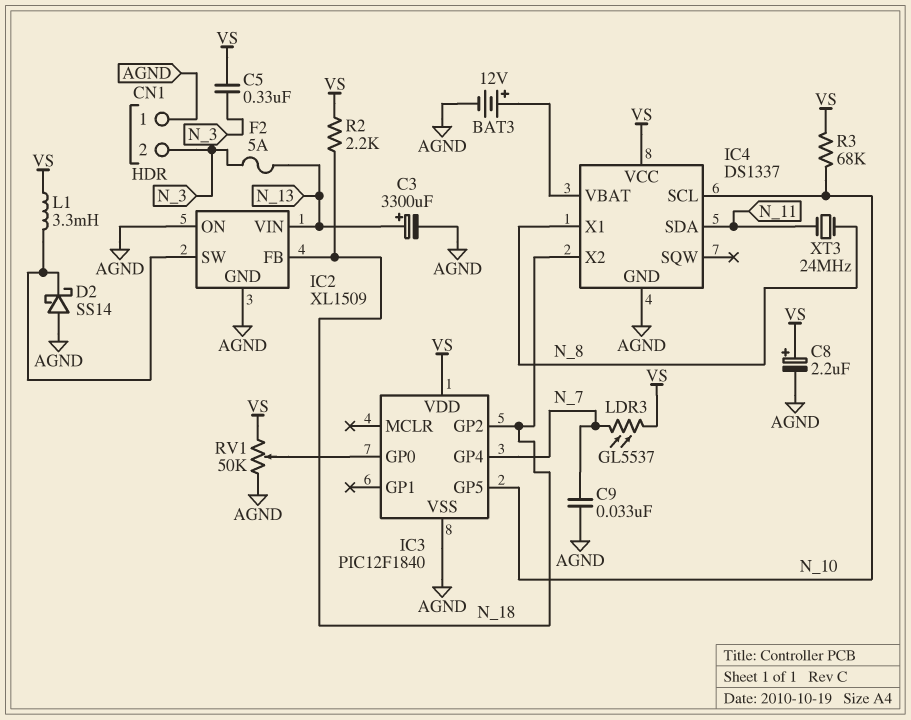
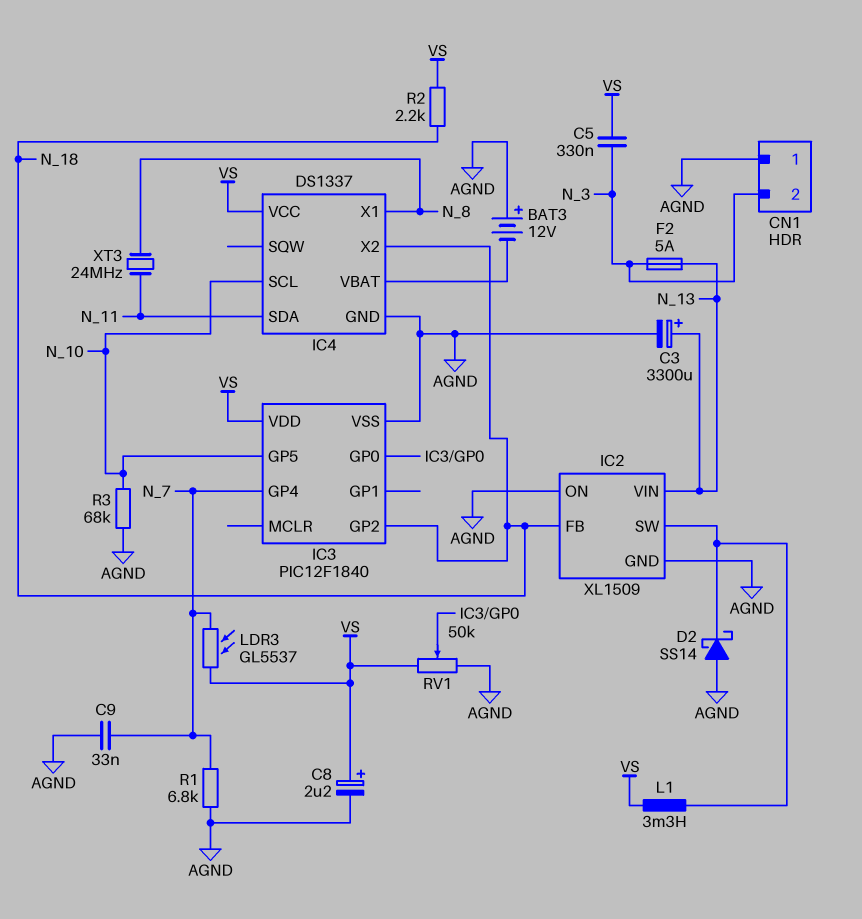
BAT3: 12V (plus IC4/VBAT, minus AGND) -> 12V (plus AGND, minus IC4/VBAT)
R1: none -> 6.8k (AGND, N_7)
R3: 68k (N_10, VS) -> 68k (AGND, N_10)

